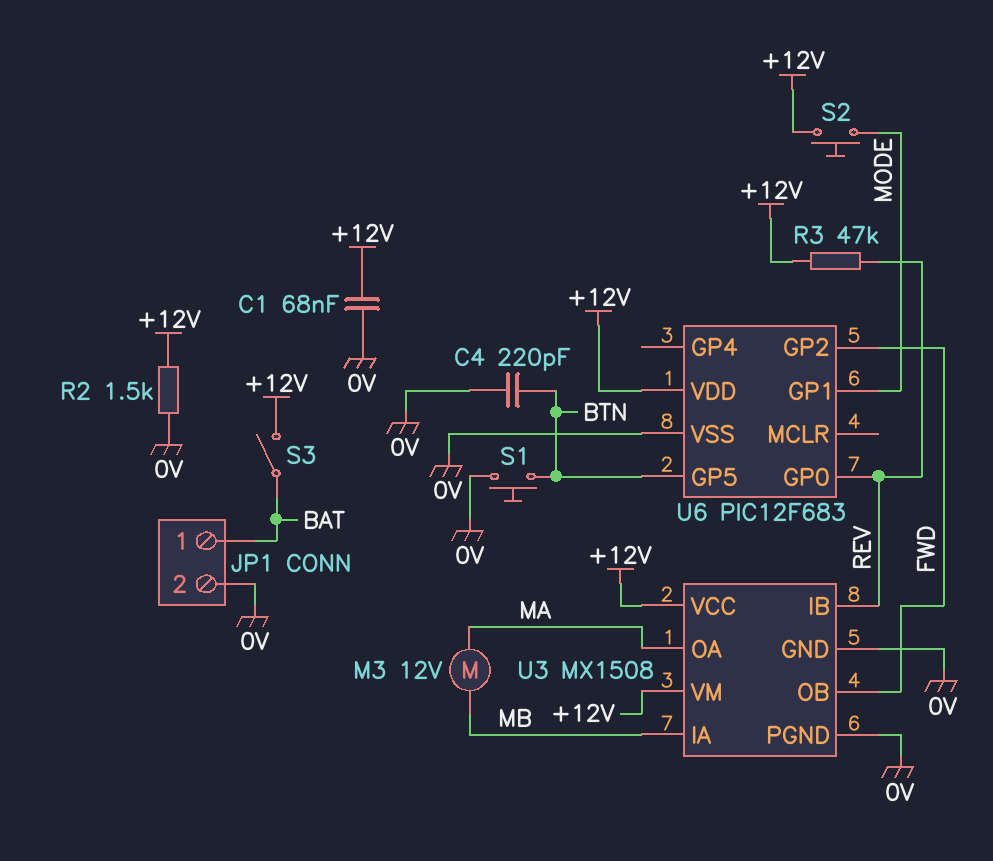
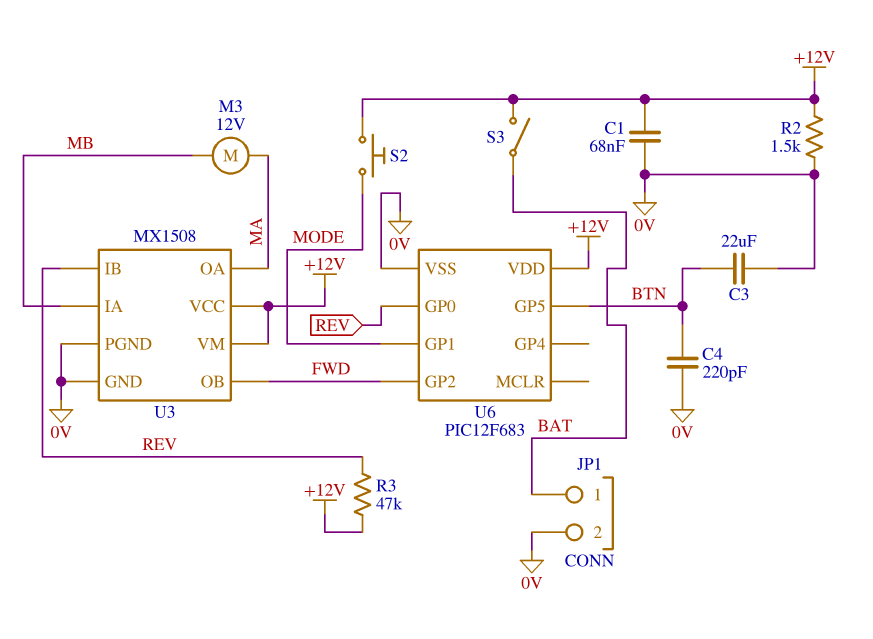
C3: none -> 22uF (0V, BTN)
S1: button (0V, BTN) -> none

